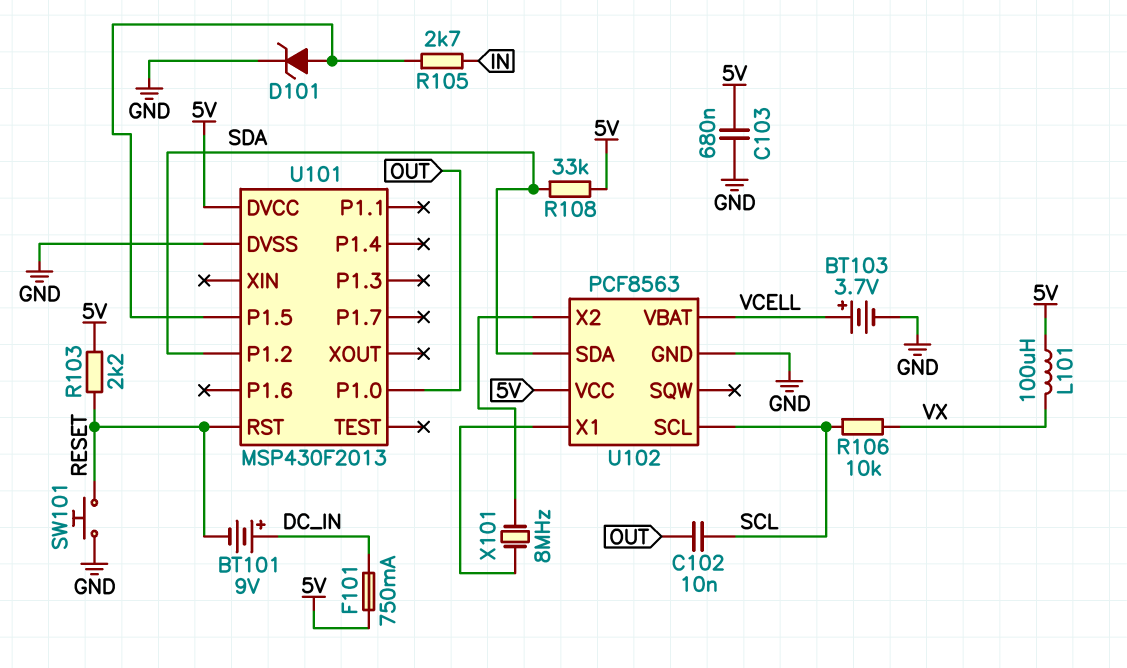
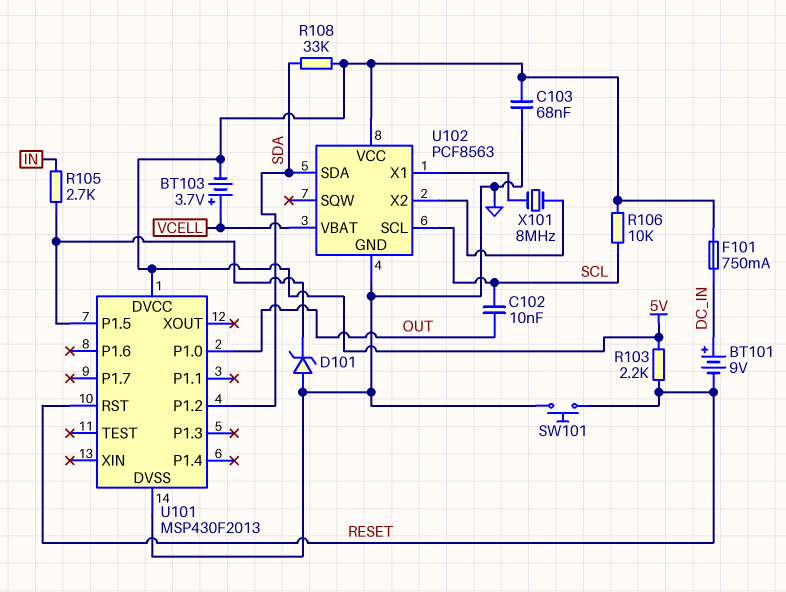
BT103: 3.7V (plus VCELL, minus GND) -> 3.7V (plus VCELL, minus 5V)
C103: 680nF (5V, GND) -> 68nF (5V, GND)
D101: zener (A U101/P1.5, K GND) -> zener (A GND, K U101/P1.5)
L101: 100uH (5V, VX) -> none
R106: 10k (SCL, VX) -> 10k (5V, SCL)

